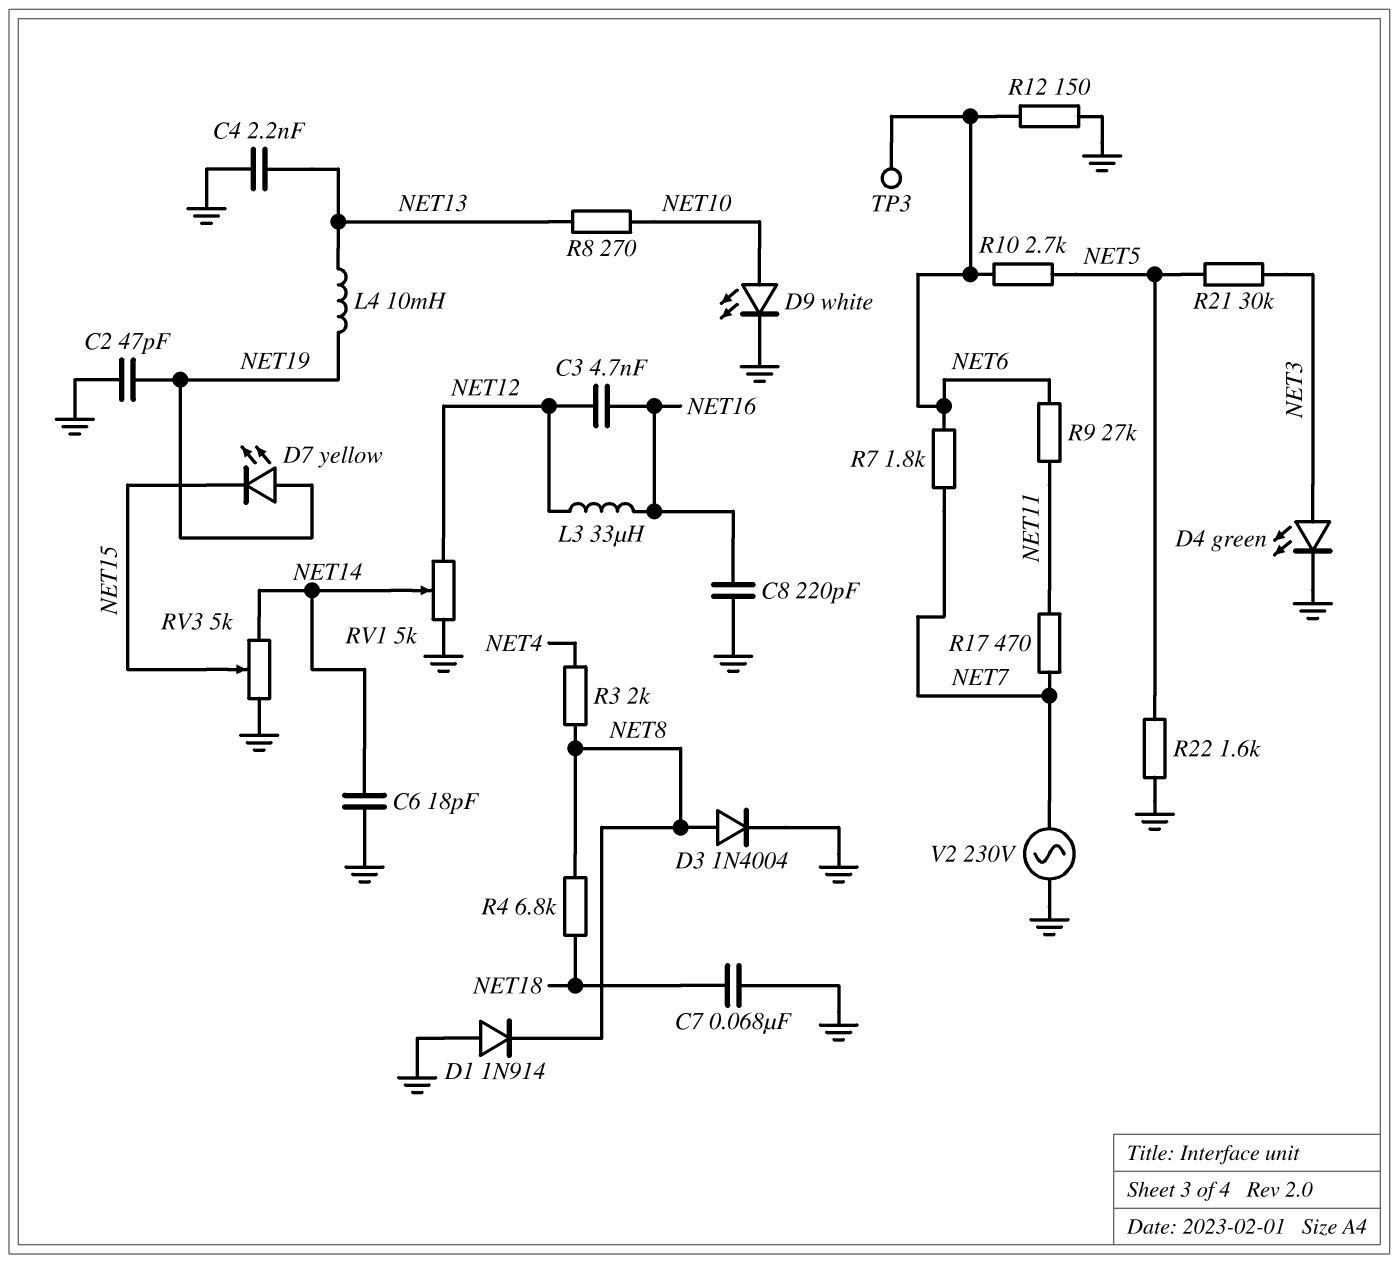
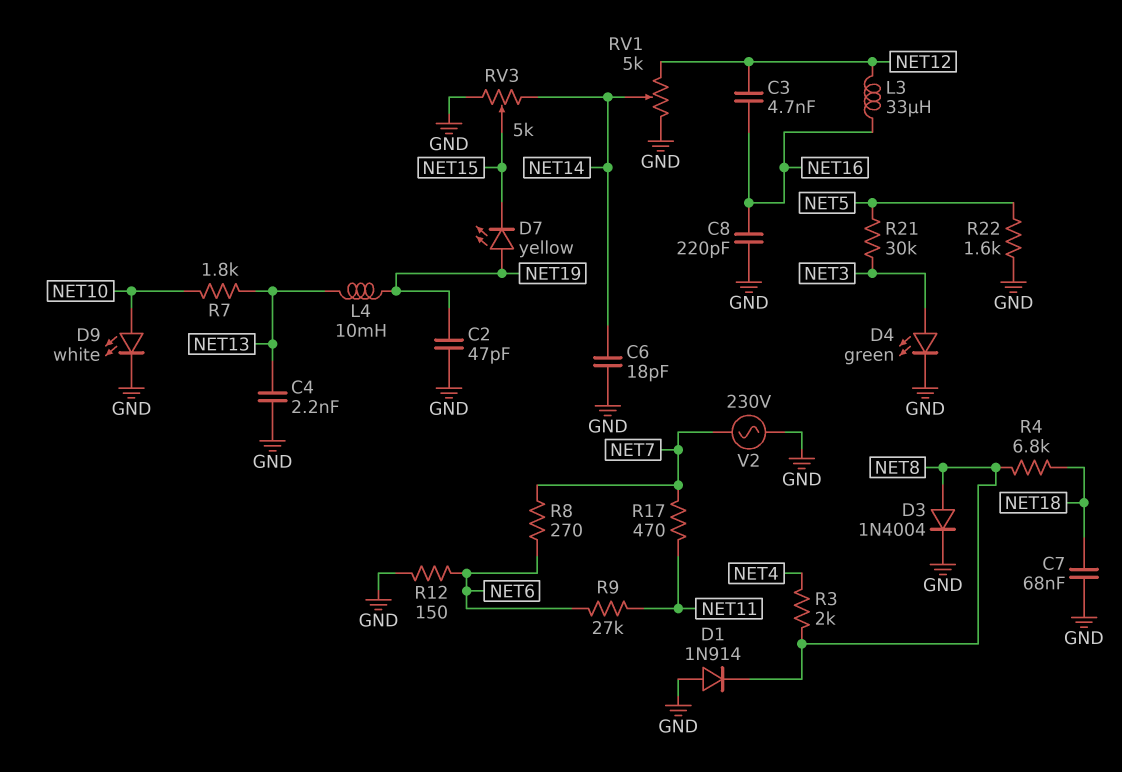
R7: 1.8k (NET6, NET7) -> 1.8k (NET10, NET13)
R8: 270 (NET10, NET13) -> 270 (NET6, NET7)
R10: 2.7k (NET5, NET6) -> none
TP3: test point (NET6) -> none

